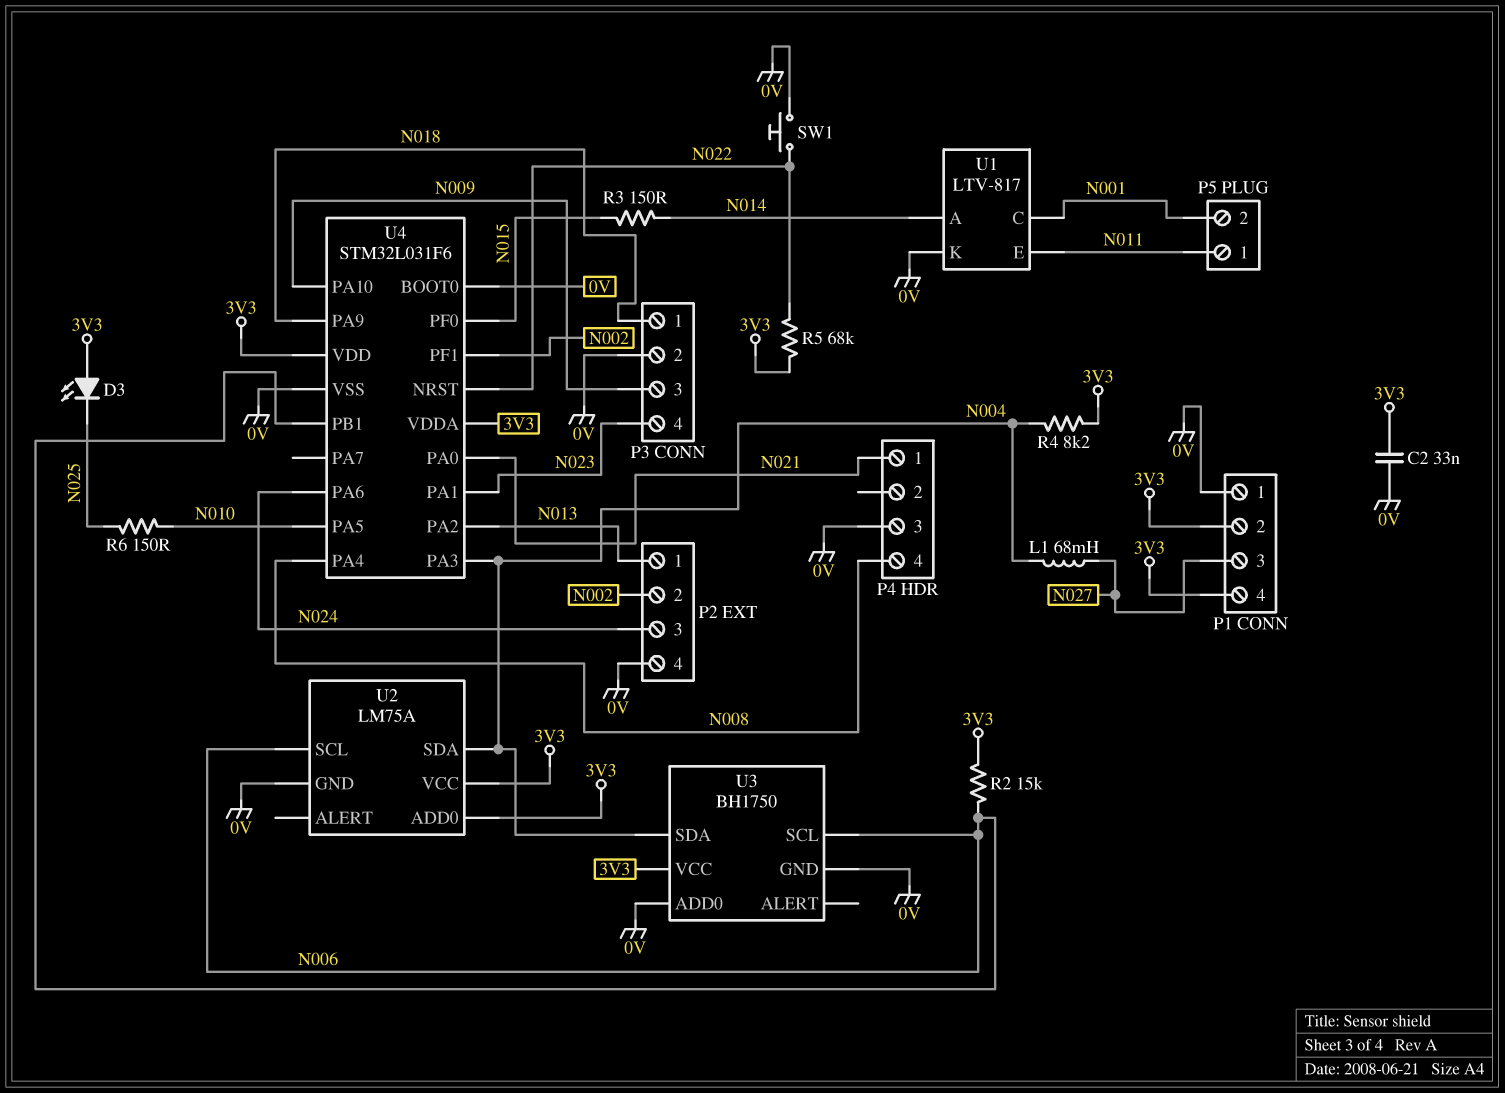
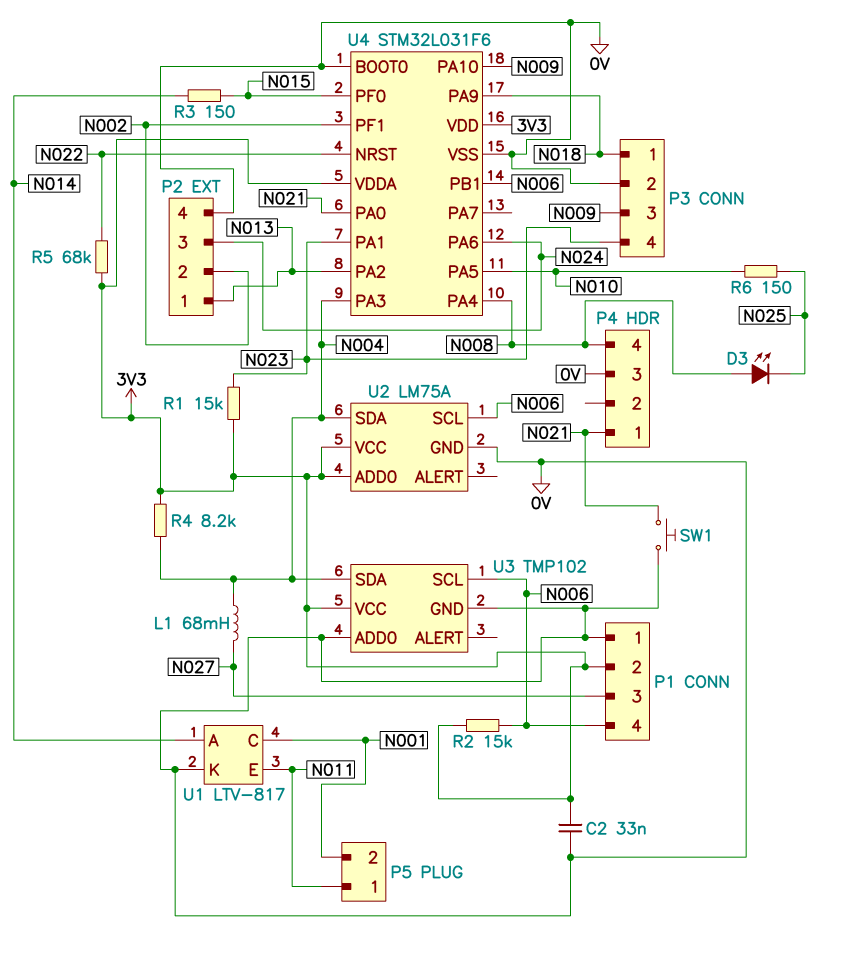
D3: LED (A 3V3, K N025) -> LED (A N008, K N025)
P1 pin 4: 3V3 -> N006
R1: none -> 15k (3V3, N023)
SW1: button (0V, N022) -> button (0V, N021)
U3: BH1750 -> TMP102

